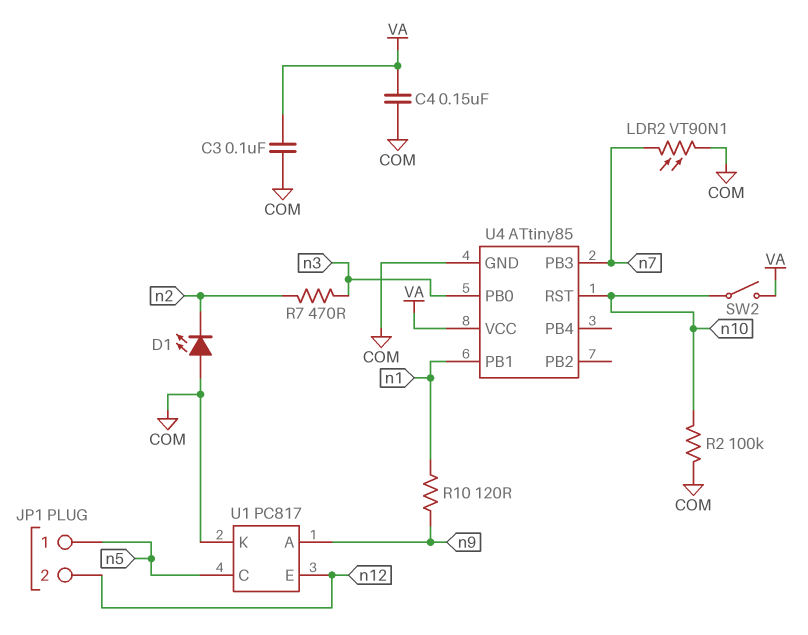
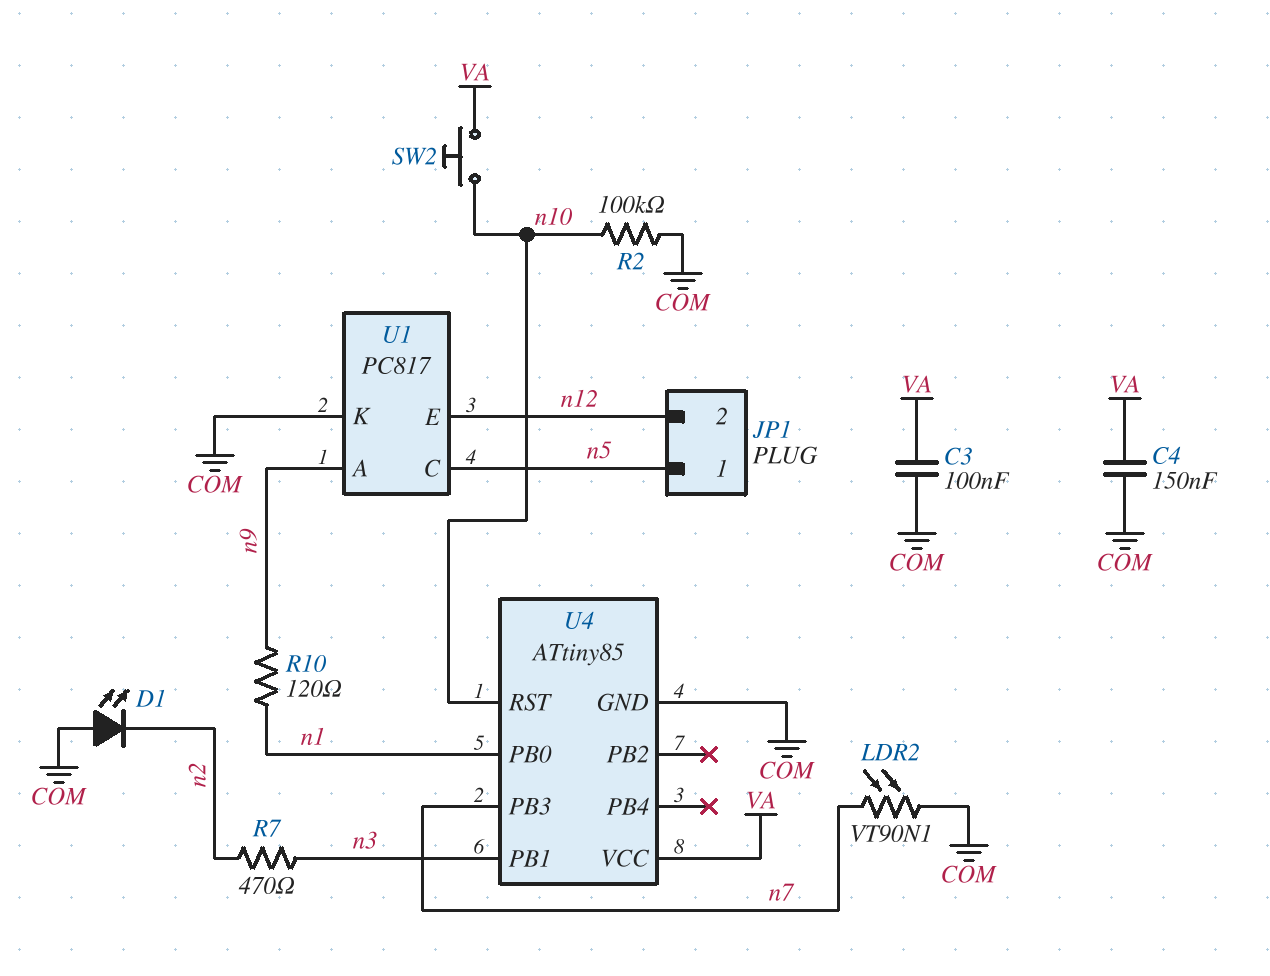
SW2: switch (VA, n10) -> button (VA, n10)
U4 pin PB0: n3 -> n1
U4 pin PB1: n1 -> n3

